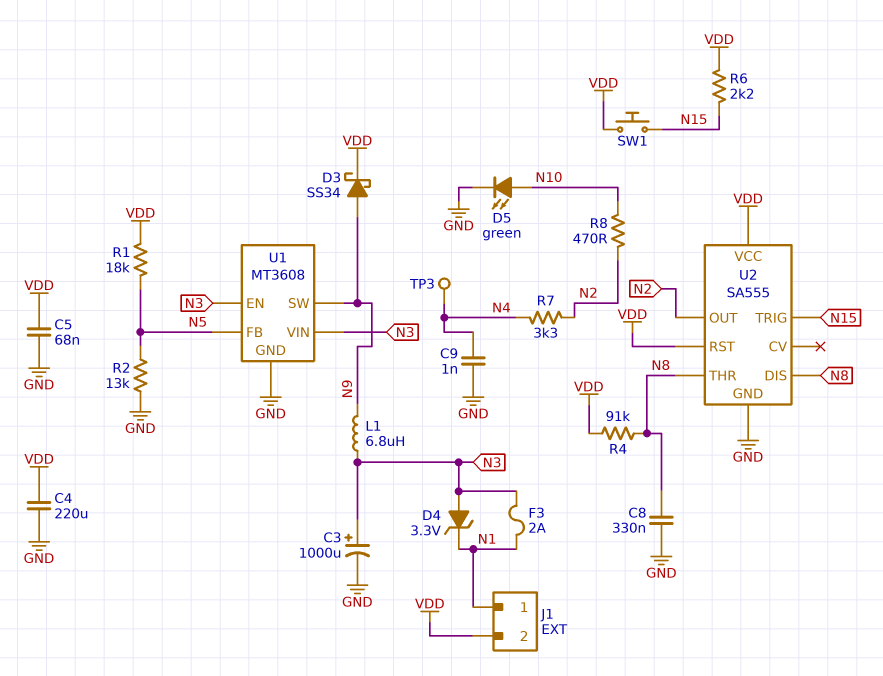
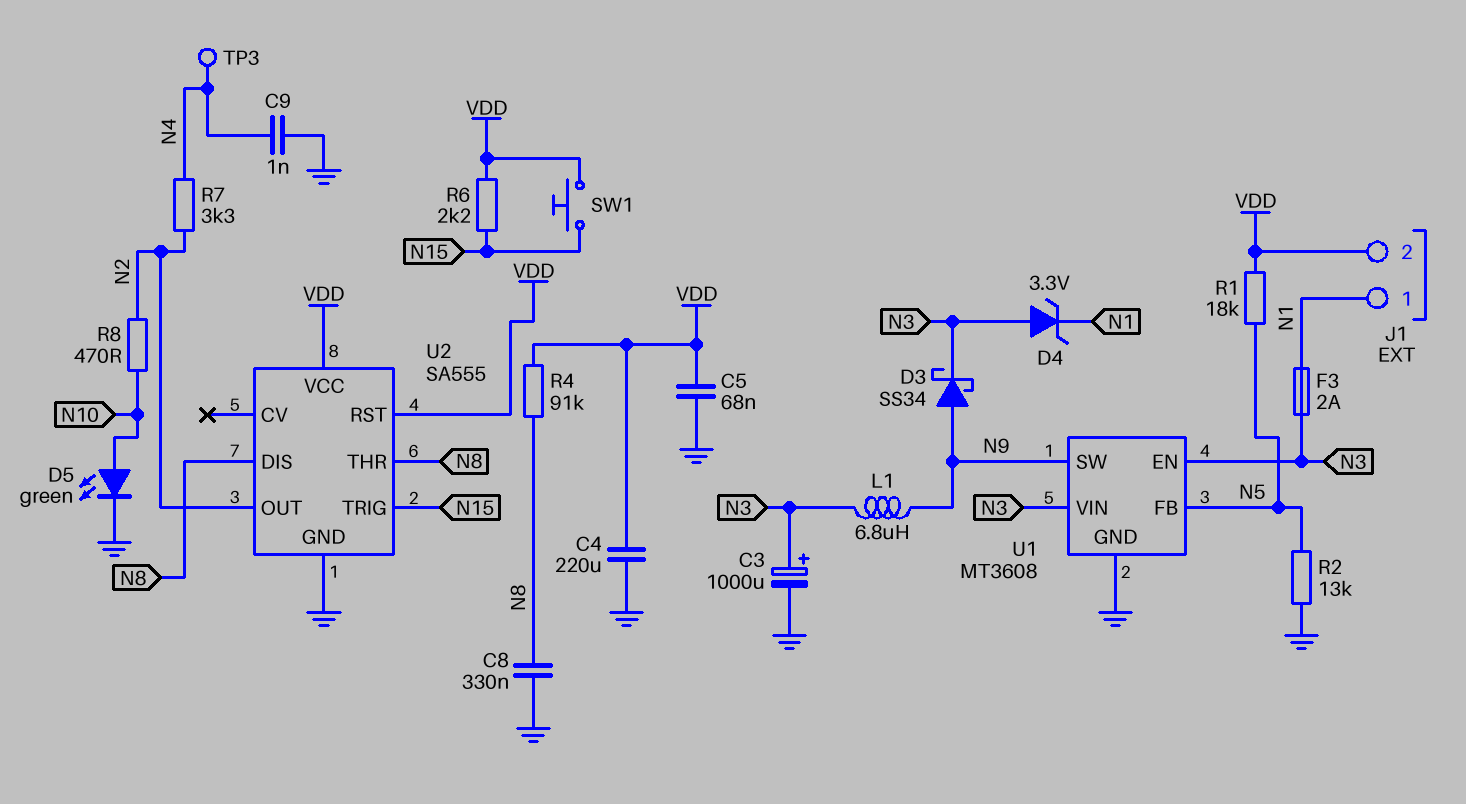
D3: schottky SS34 (A N9, K VDD) -> schottky SS34 (A N9, K N3)

